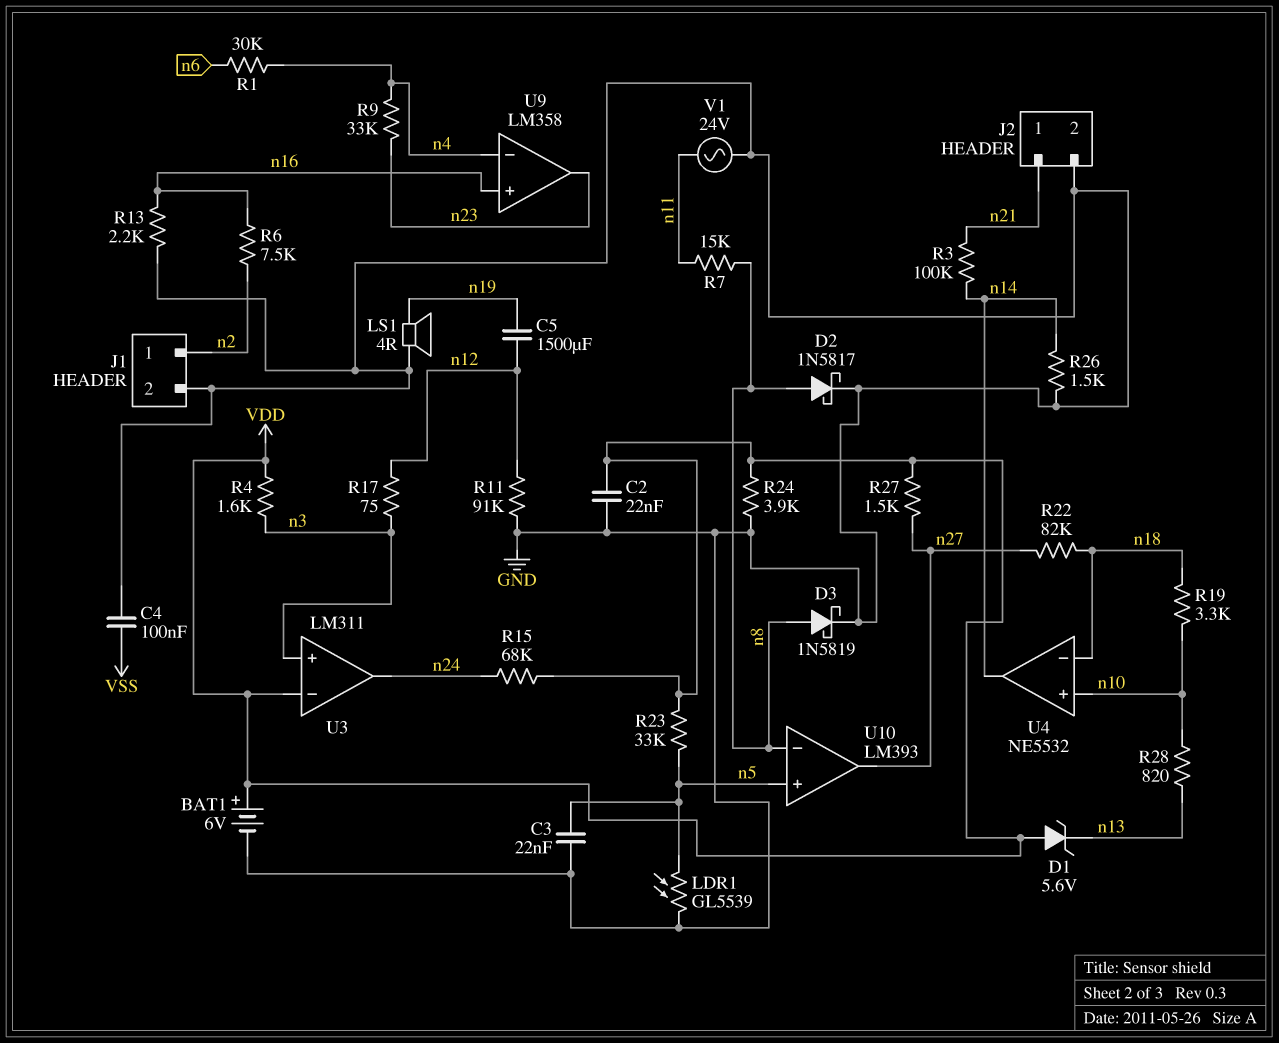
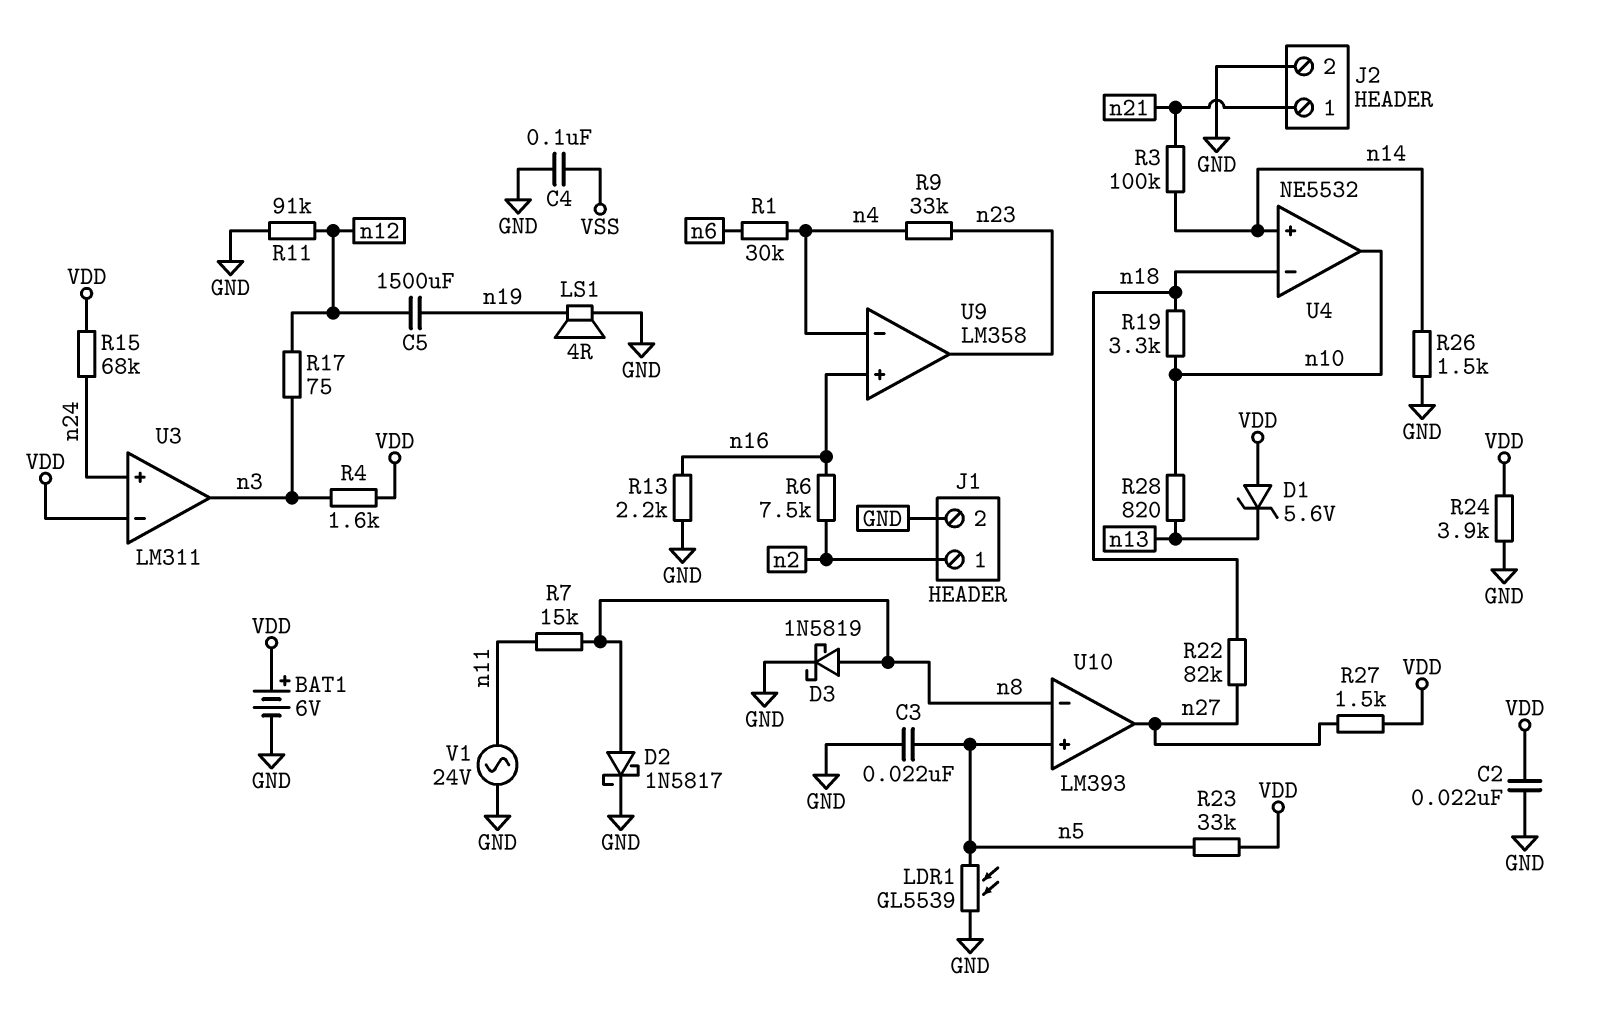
U3 pin in+: n3 -> n24
U3 pin out: n24 -> n3
U4 pin in+: n10 -> n14
U4 pin out: n14 -> n10

